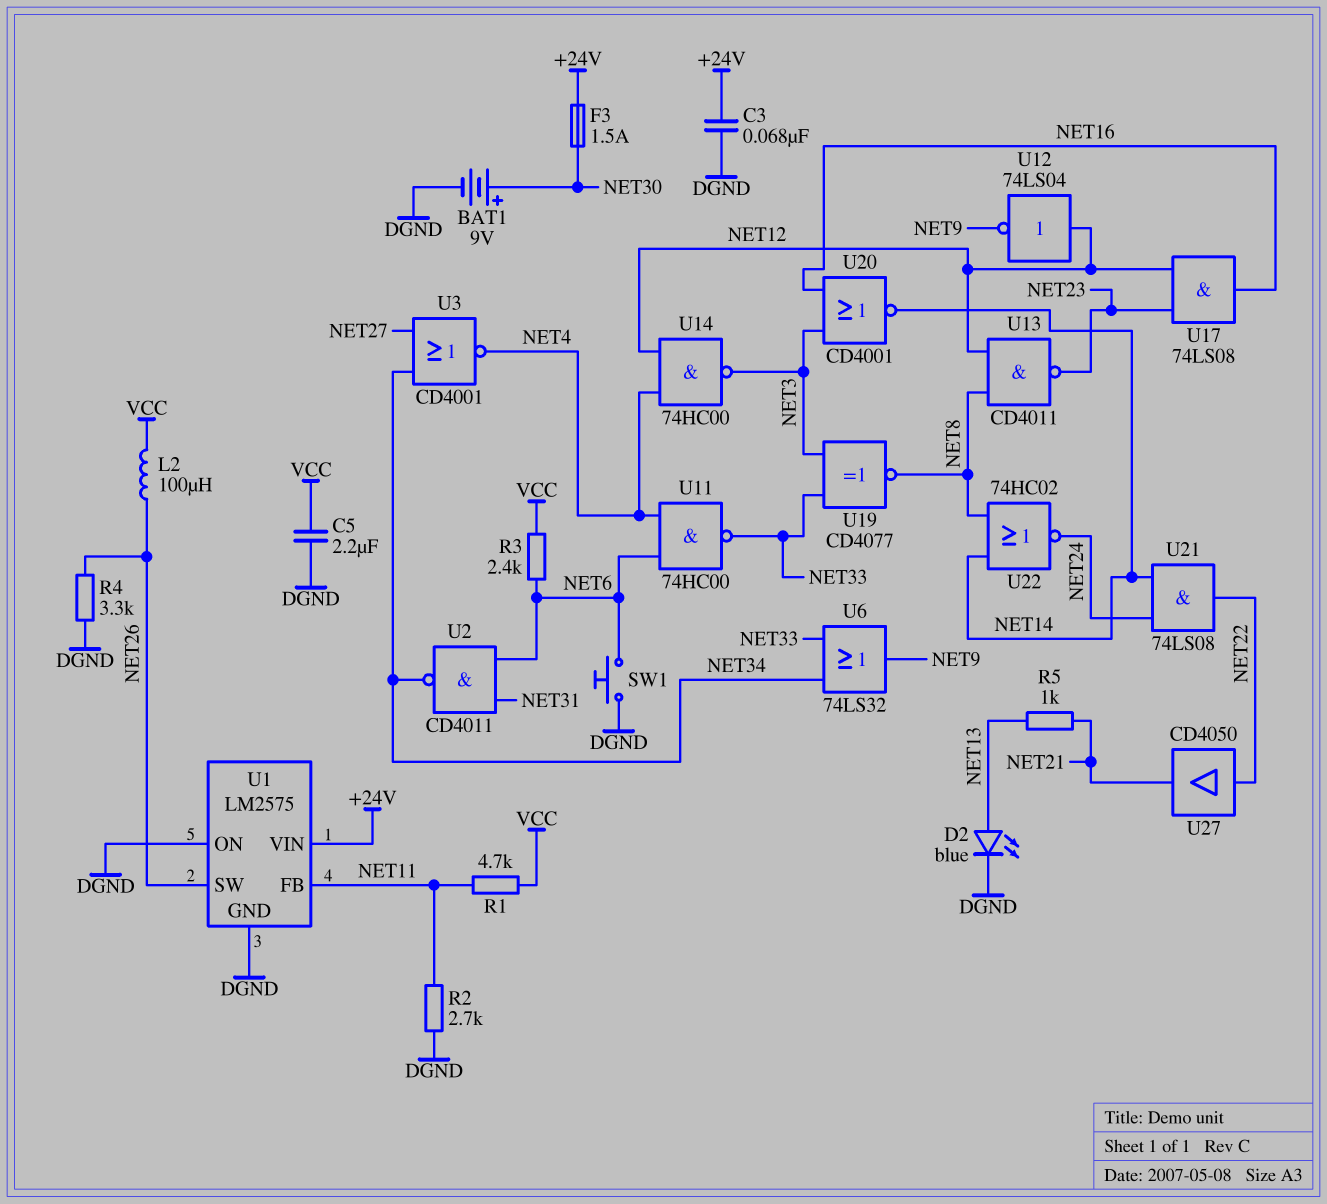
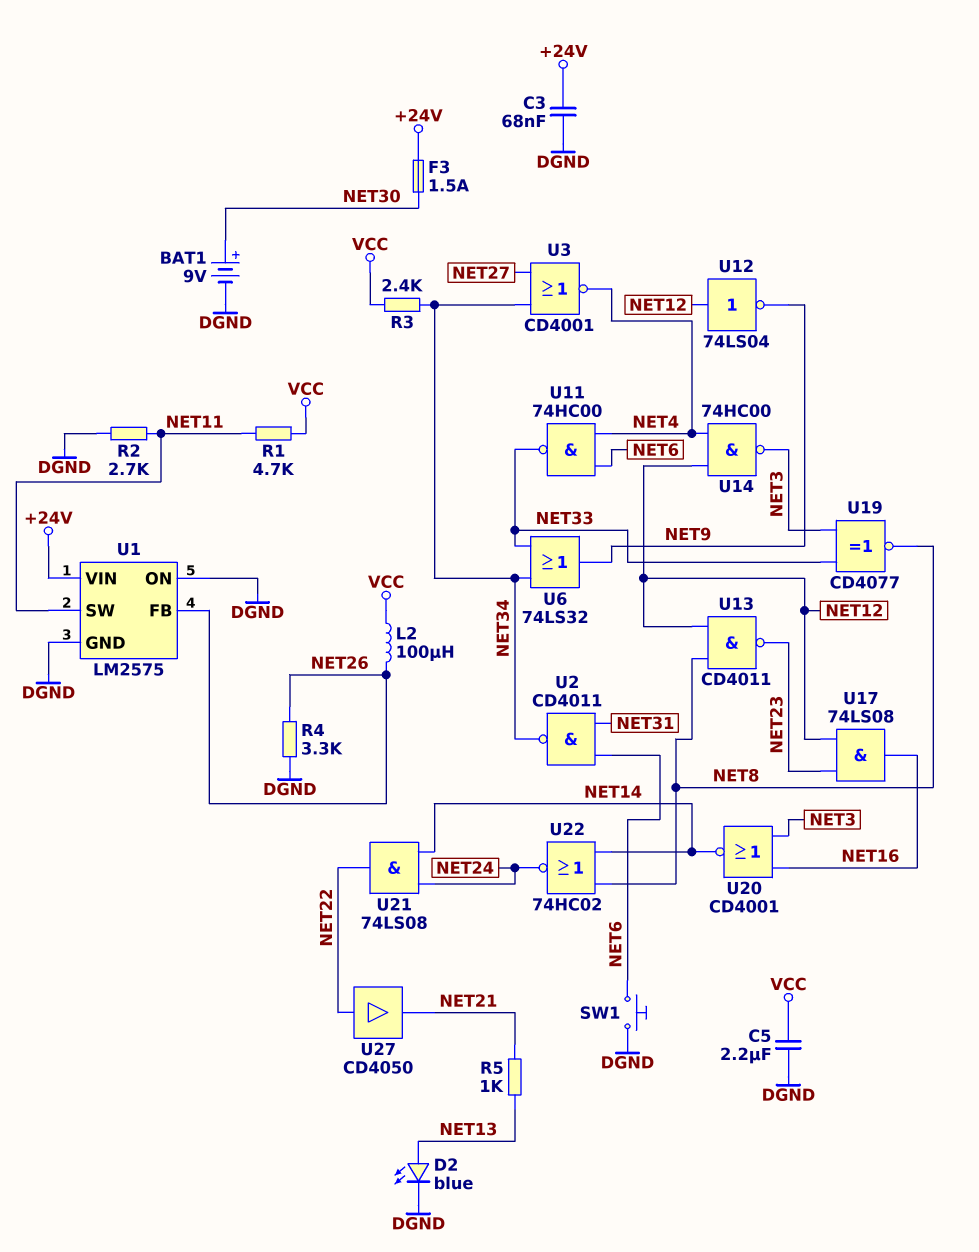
R3: 2.4k (NET6, VCC) -> 2.4k (NET34, VCC)
U1 pin FB: NET11 -> NET26
U1 pin SW: NET26 -> NET11

